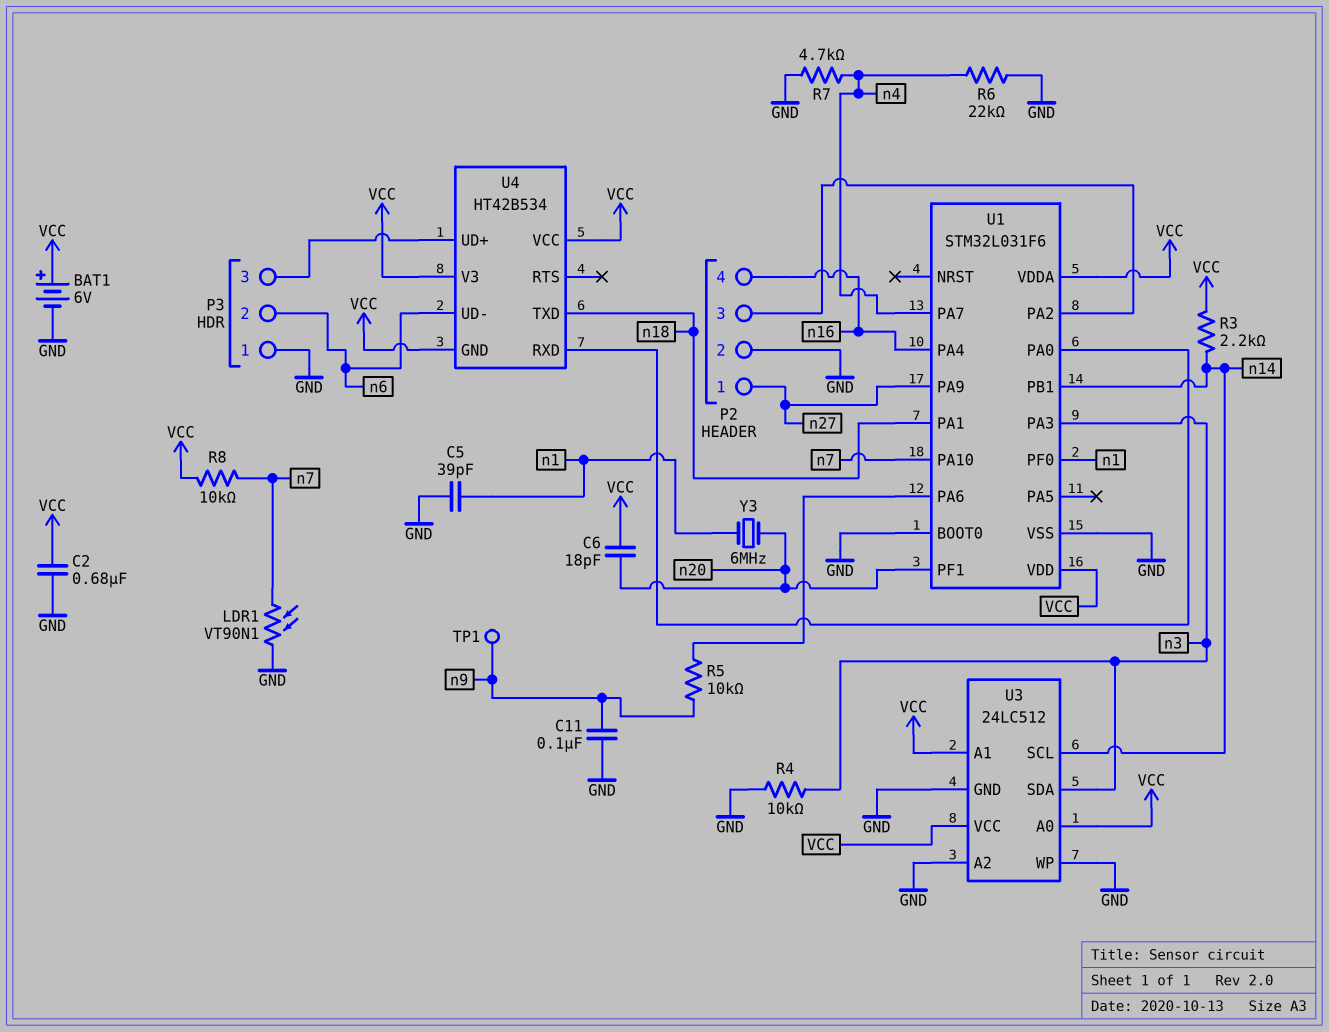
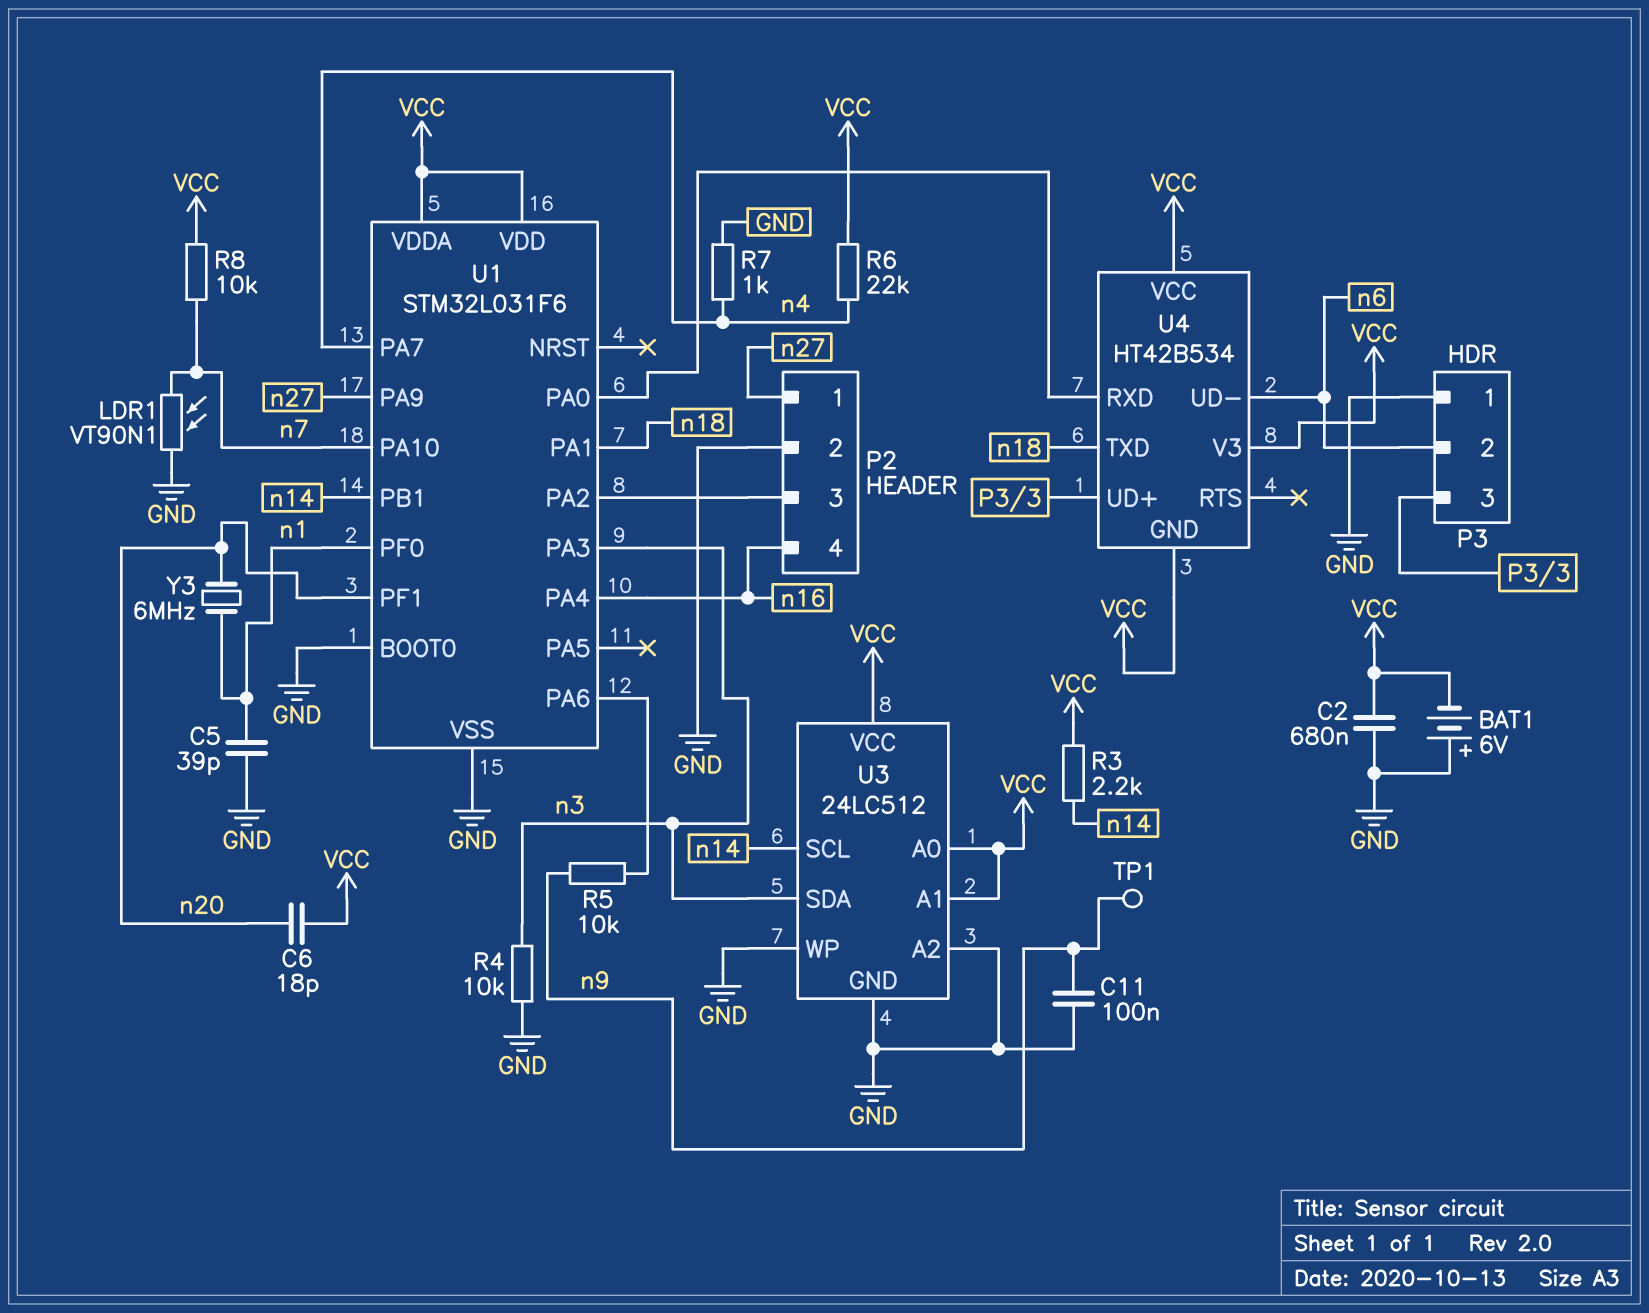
BAT1: 6V (plus VCC, minus GND) -> 6V (plus GND, minus VCC)
R6: 22k (GND, n4) -> 22k (VCC, n4)
R7: 4.7k (GND, n4) -> 1k (GND, n4)

